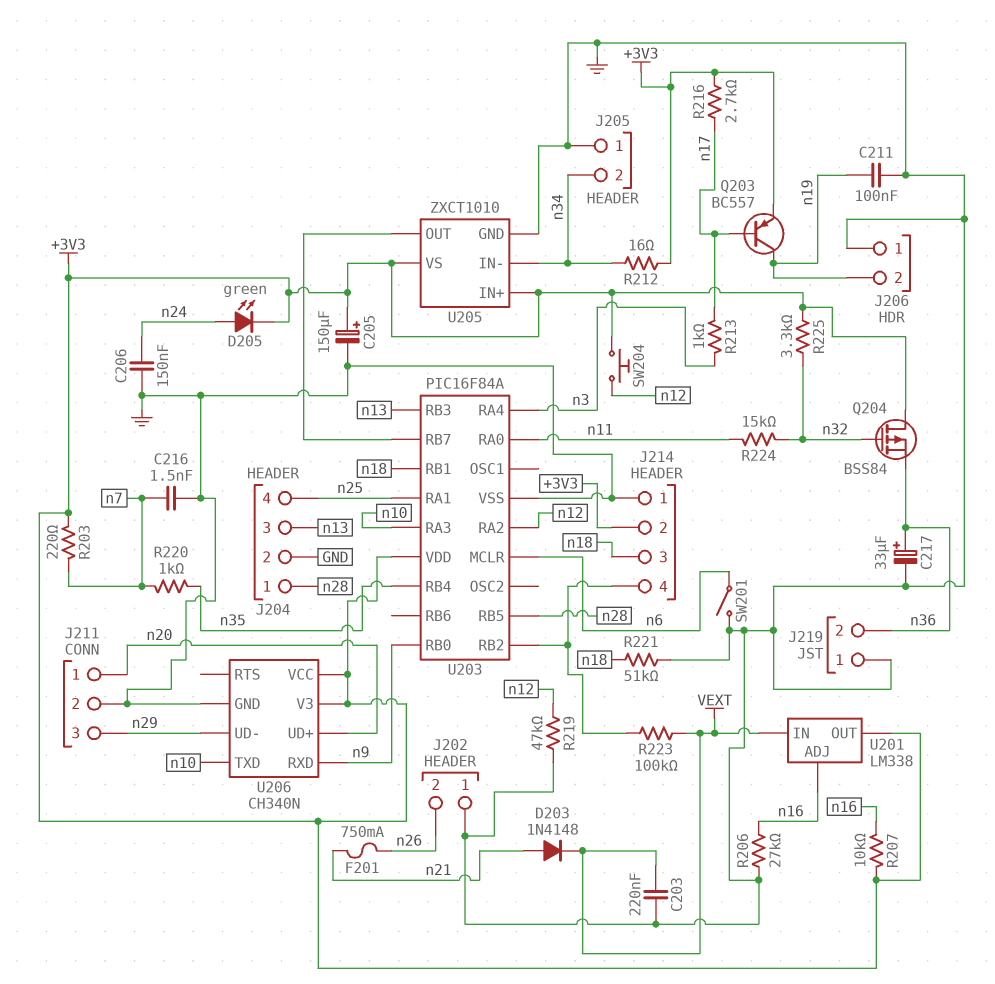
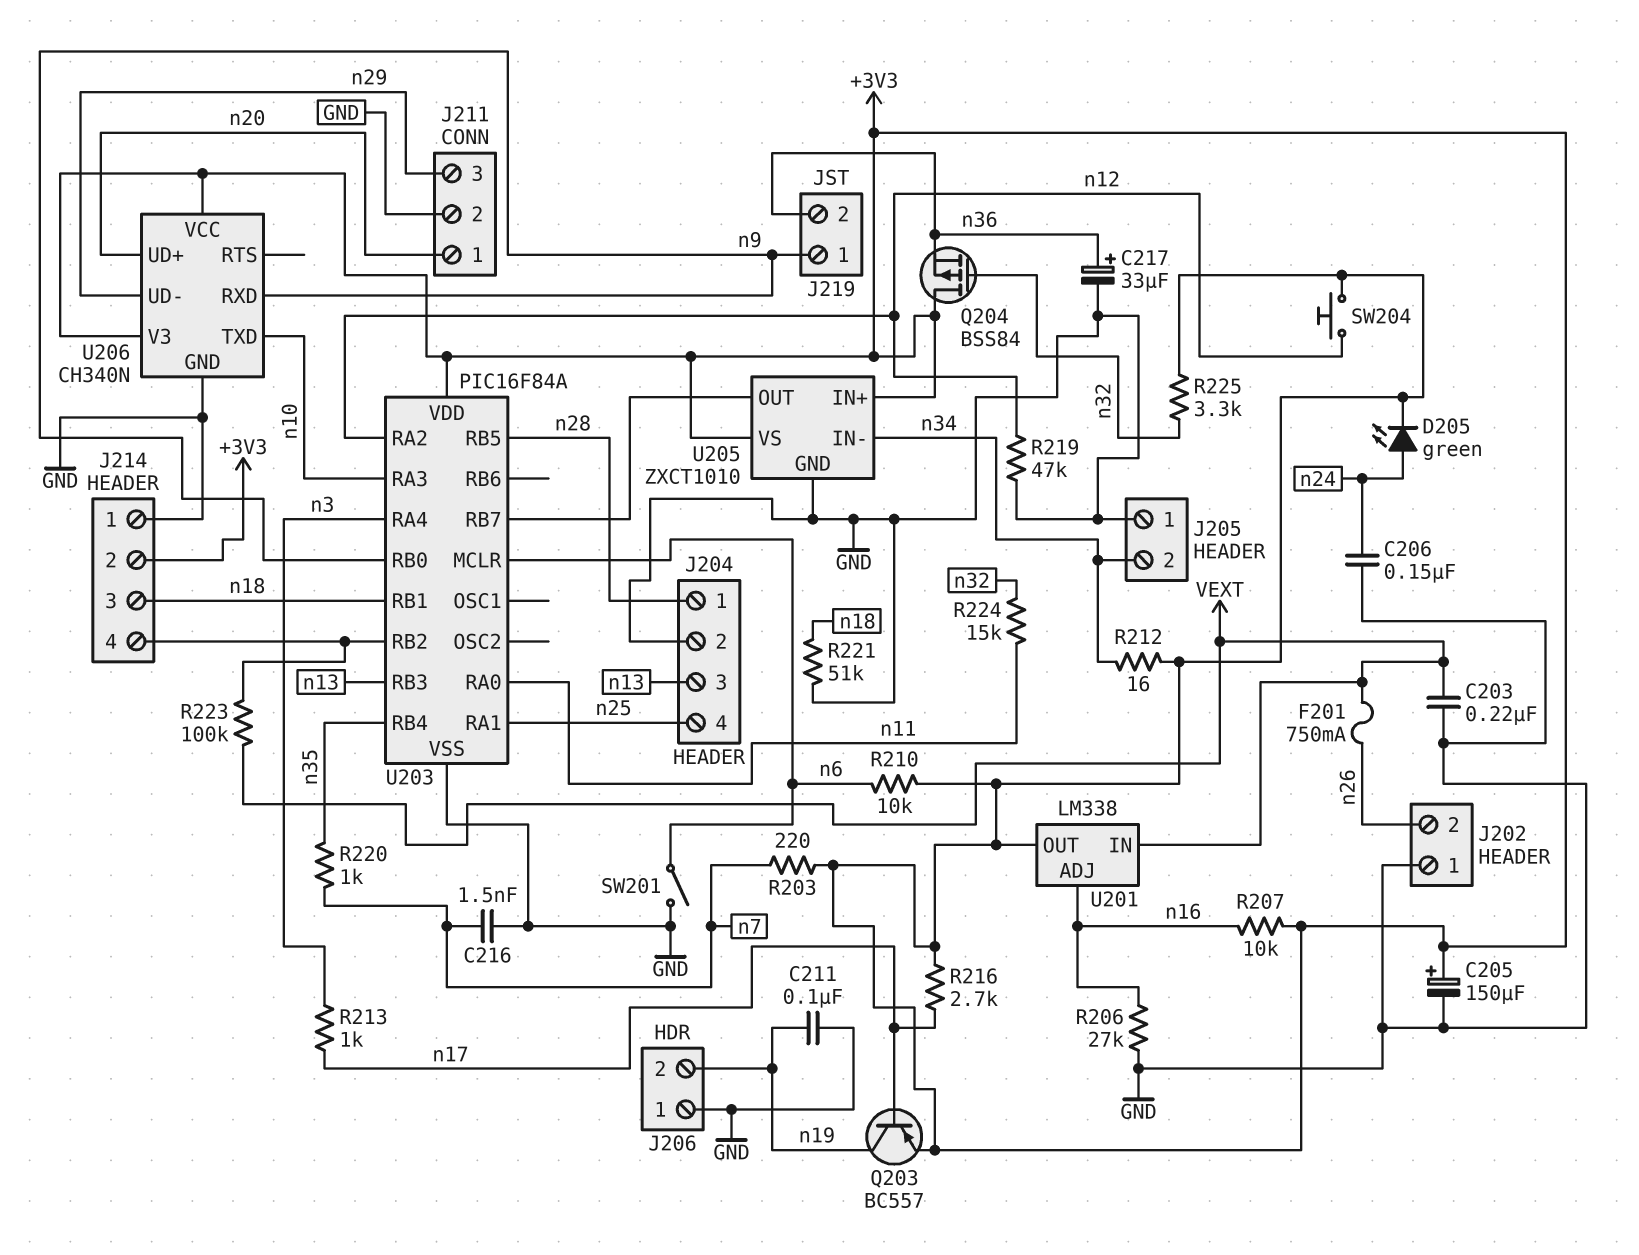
D203: diode 1N4148 (A n21, K VEXT) -> none
F201: 750mA (n21, n26) -> 750mA (VEXT, n26)
J219 pin 1: GND -> n9
R210: none -> 10k (+3V3, n6)

